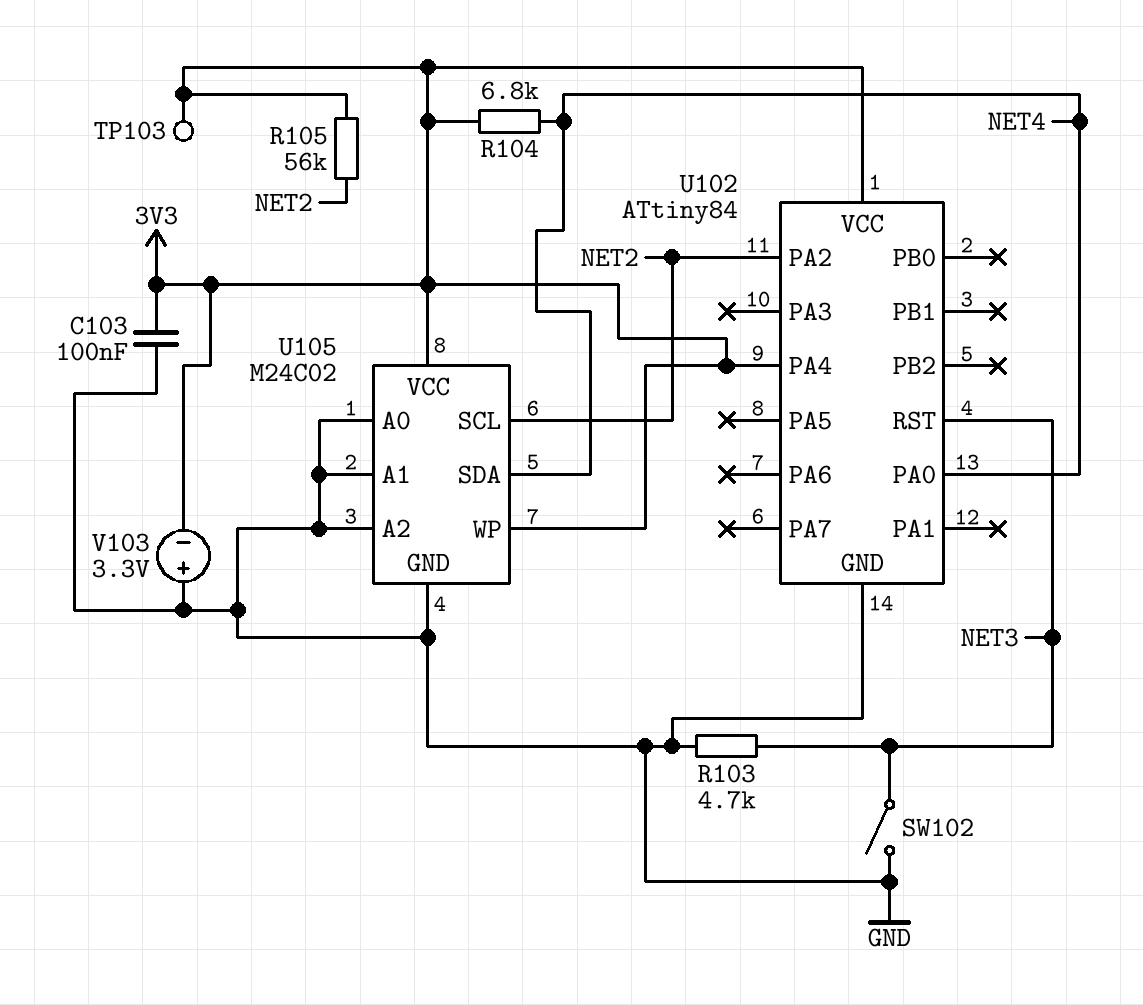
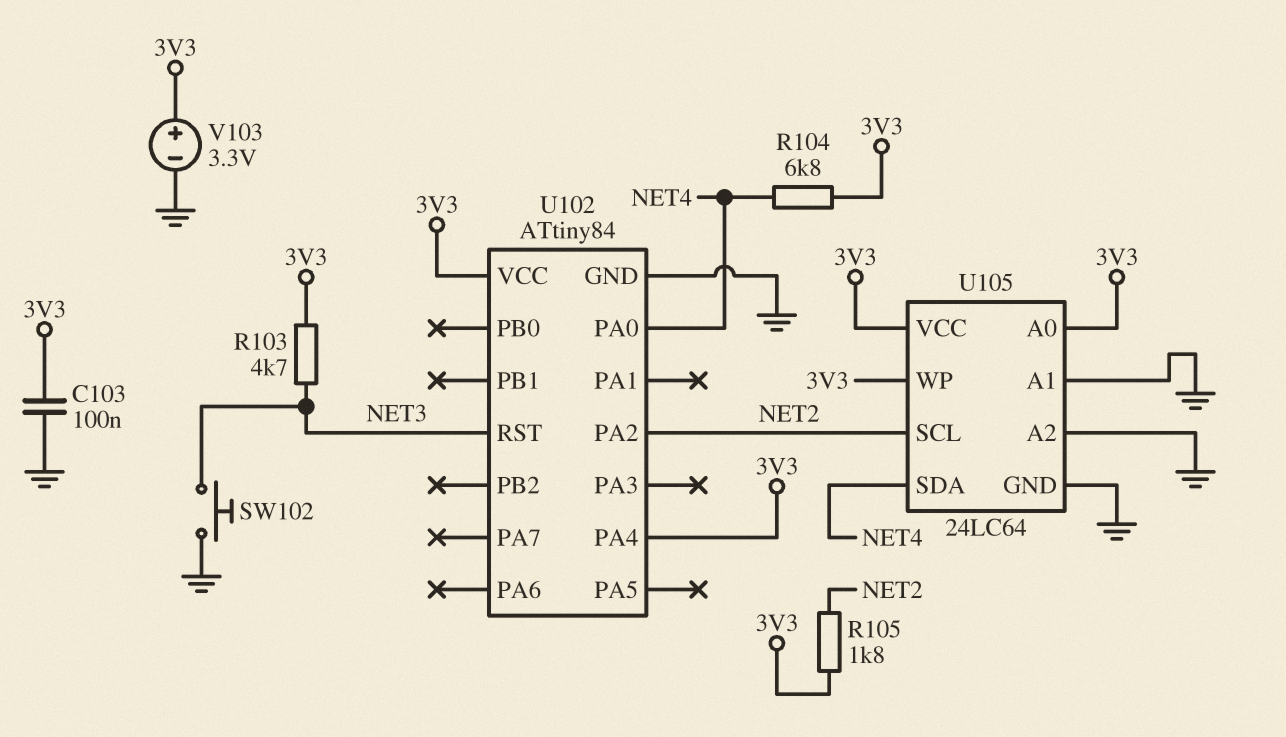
R103: 4.7k (GND, NET3) -> 4.7k (3V3, NET3)
R105: 56k (3V3, NET2) -> 1.8k (3V3, NET2)
SW102: switch (GND, NET3) -> button (GND, NET3)
TP103: test point (3V3) -> none
U105: M24C02 -> 24LC64
U105 pin A0: GND -> 3V3
V103: 3.3V (plus GND, minus 3V3) -> 3.3V (plus 3V3, minus GND)

